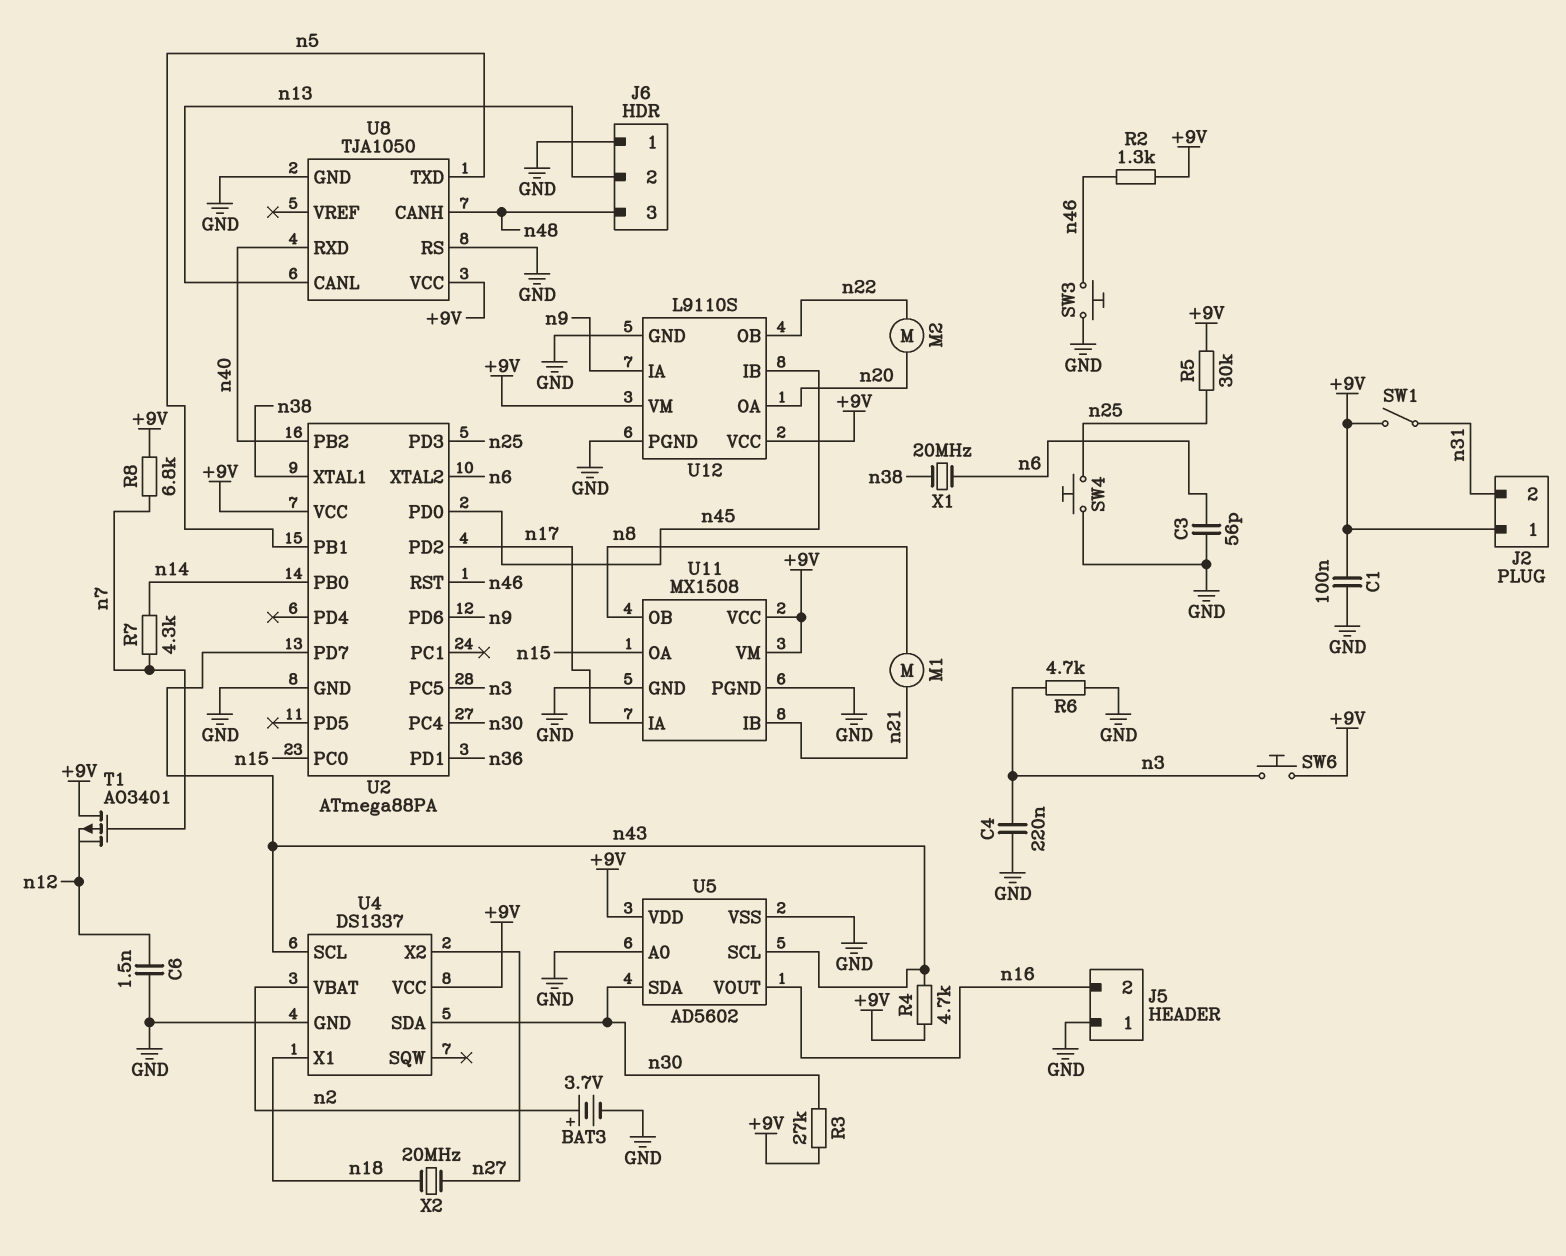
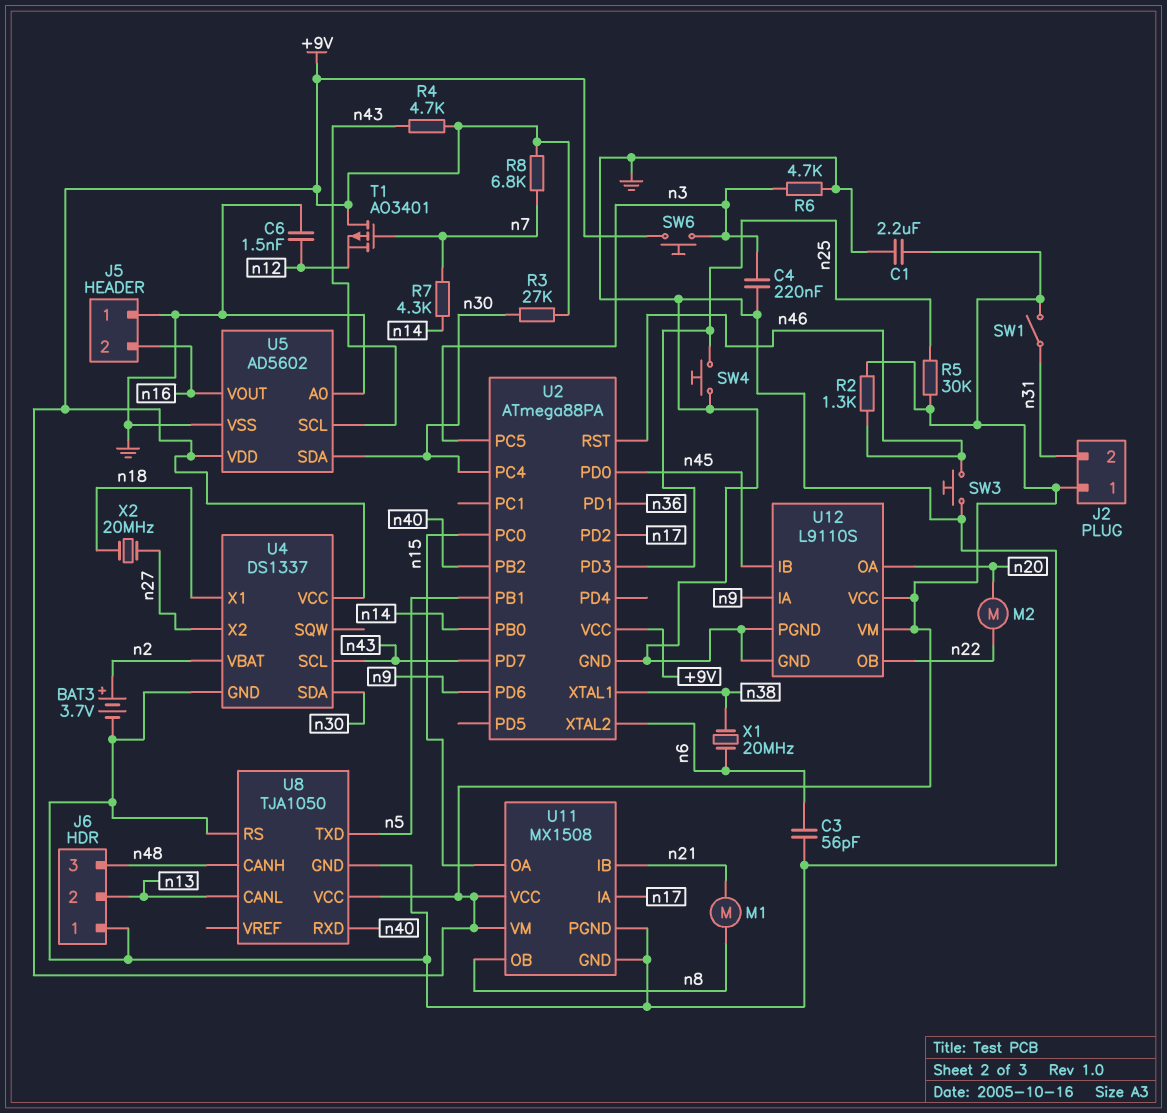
C1: 100nF (+9V, GND) -> 2.2uF (+9V, GND)

